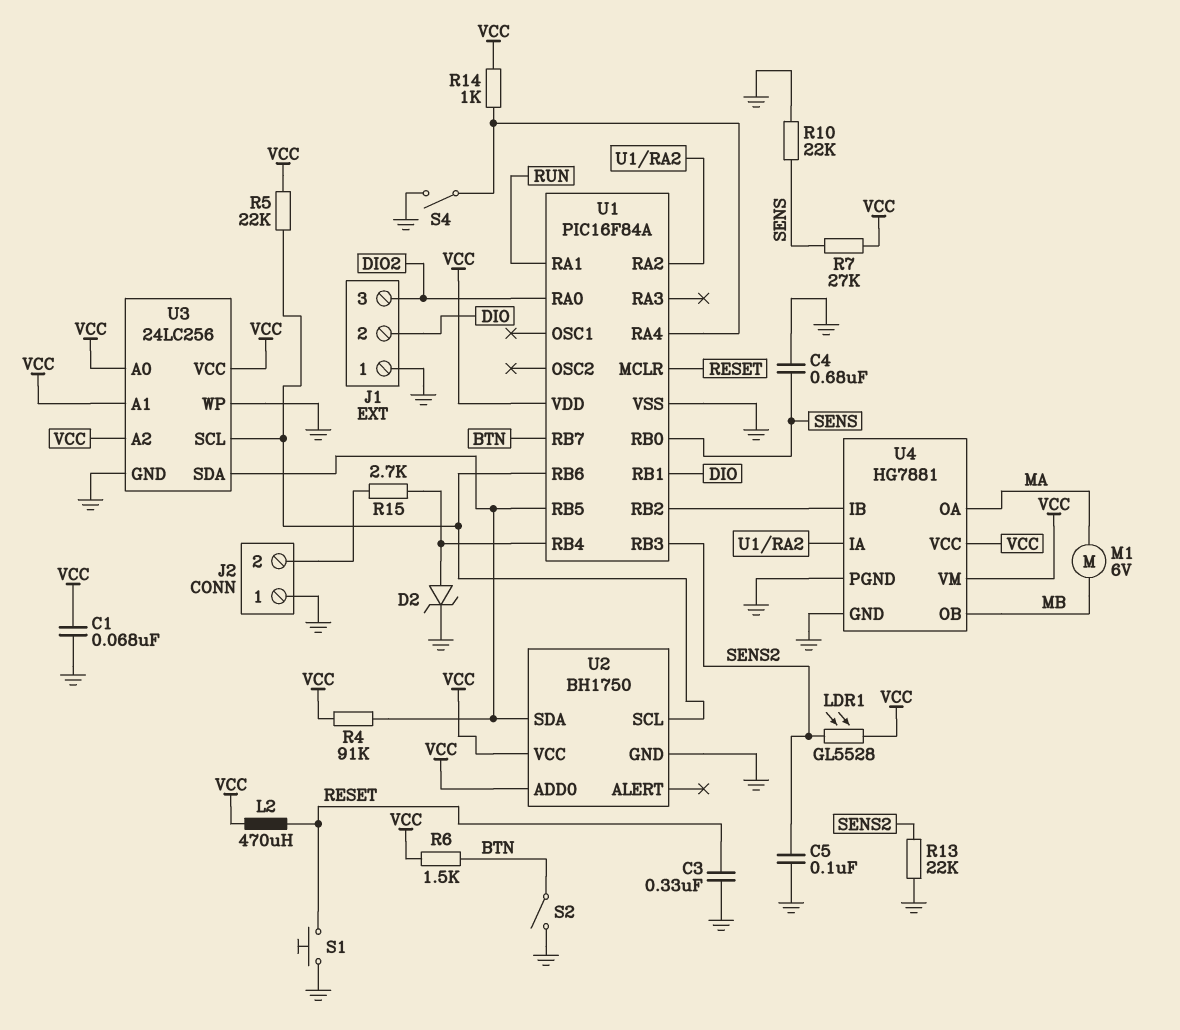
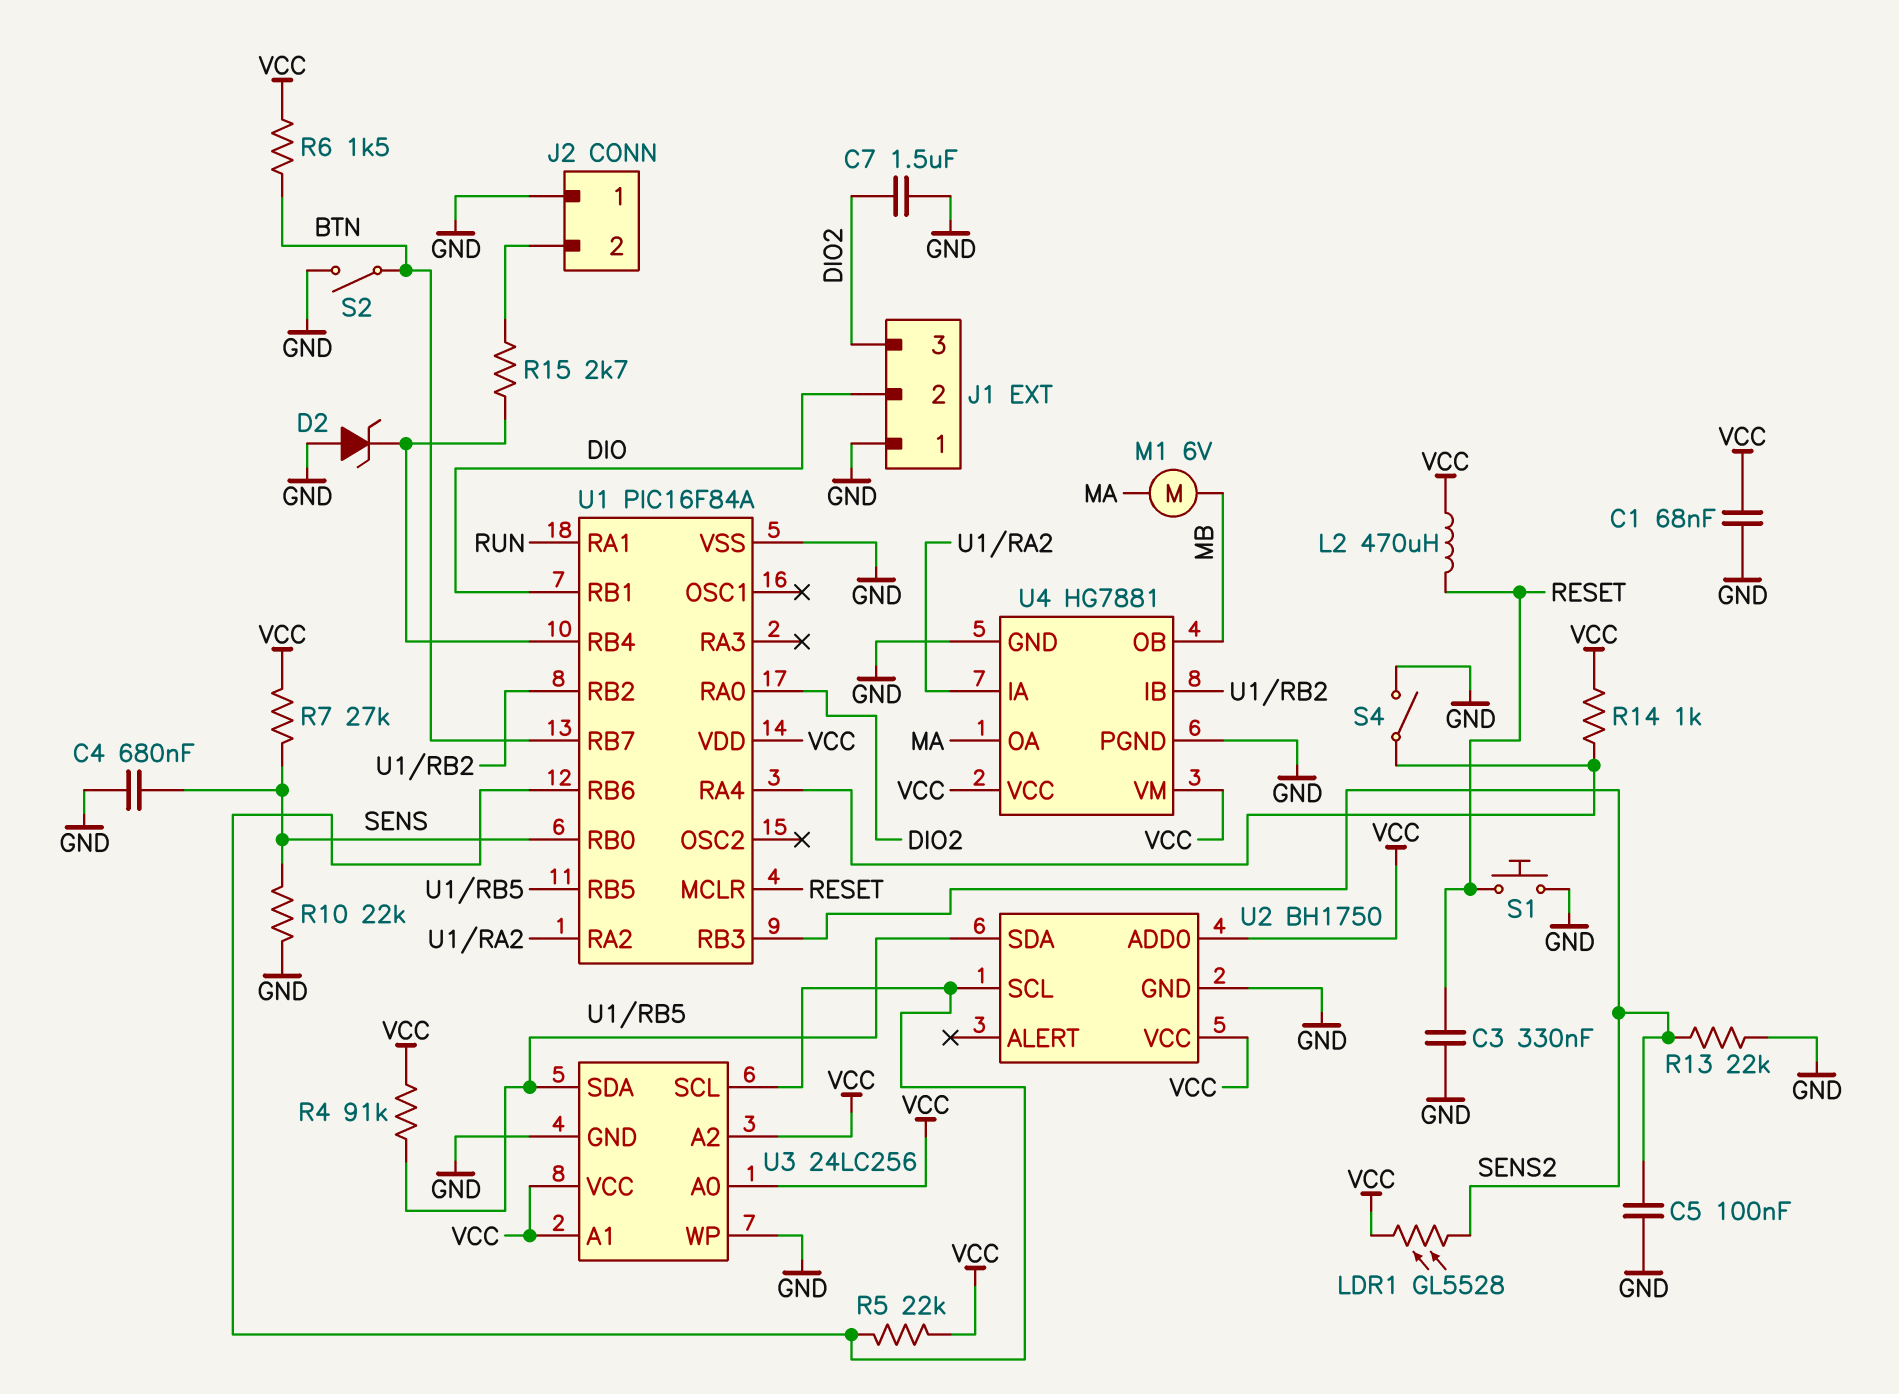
C7: none -> 1.5uF (DIO2, GND)
D2: zener (A U1/RB4, K GND) -> zener (A GND, K U1/RB4)

